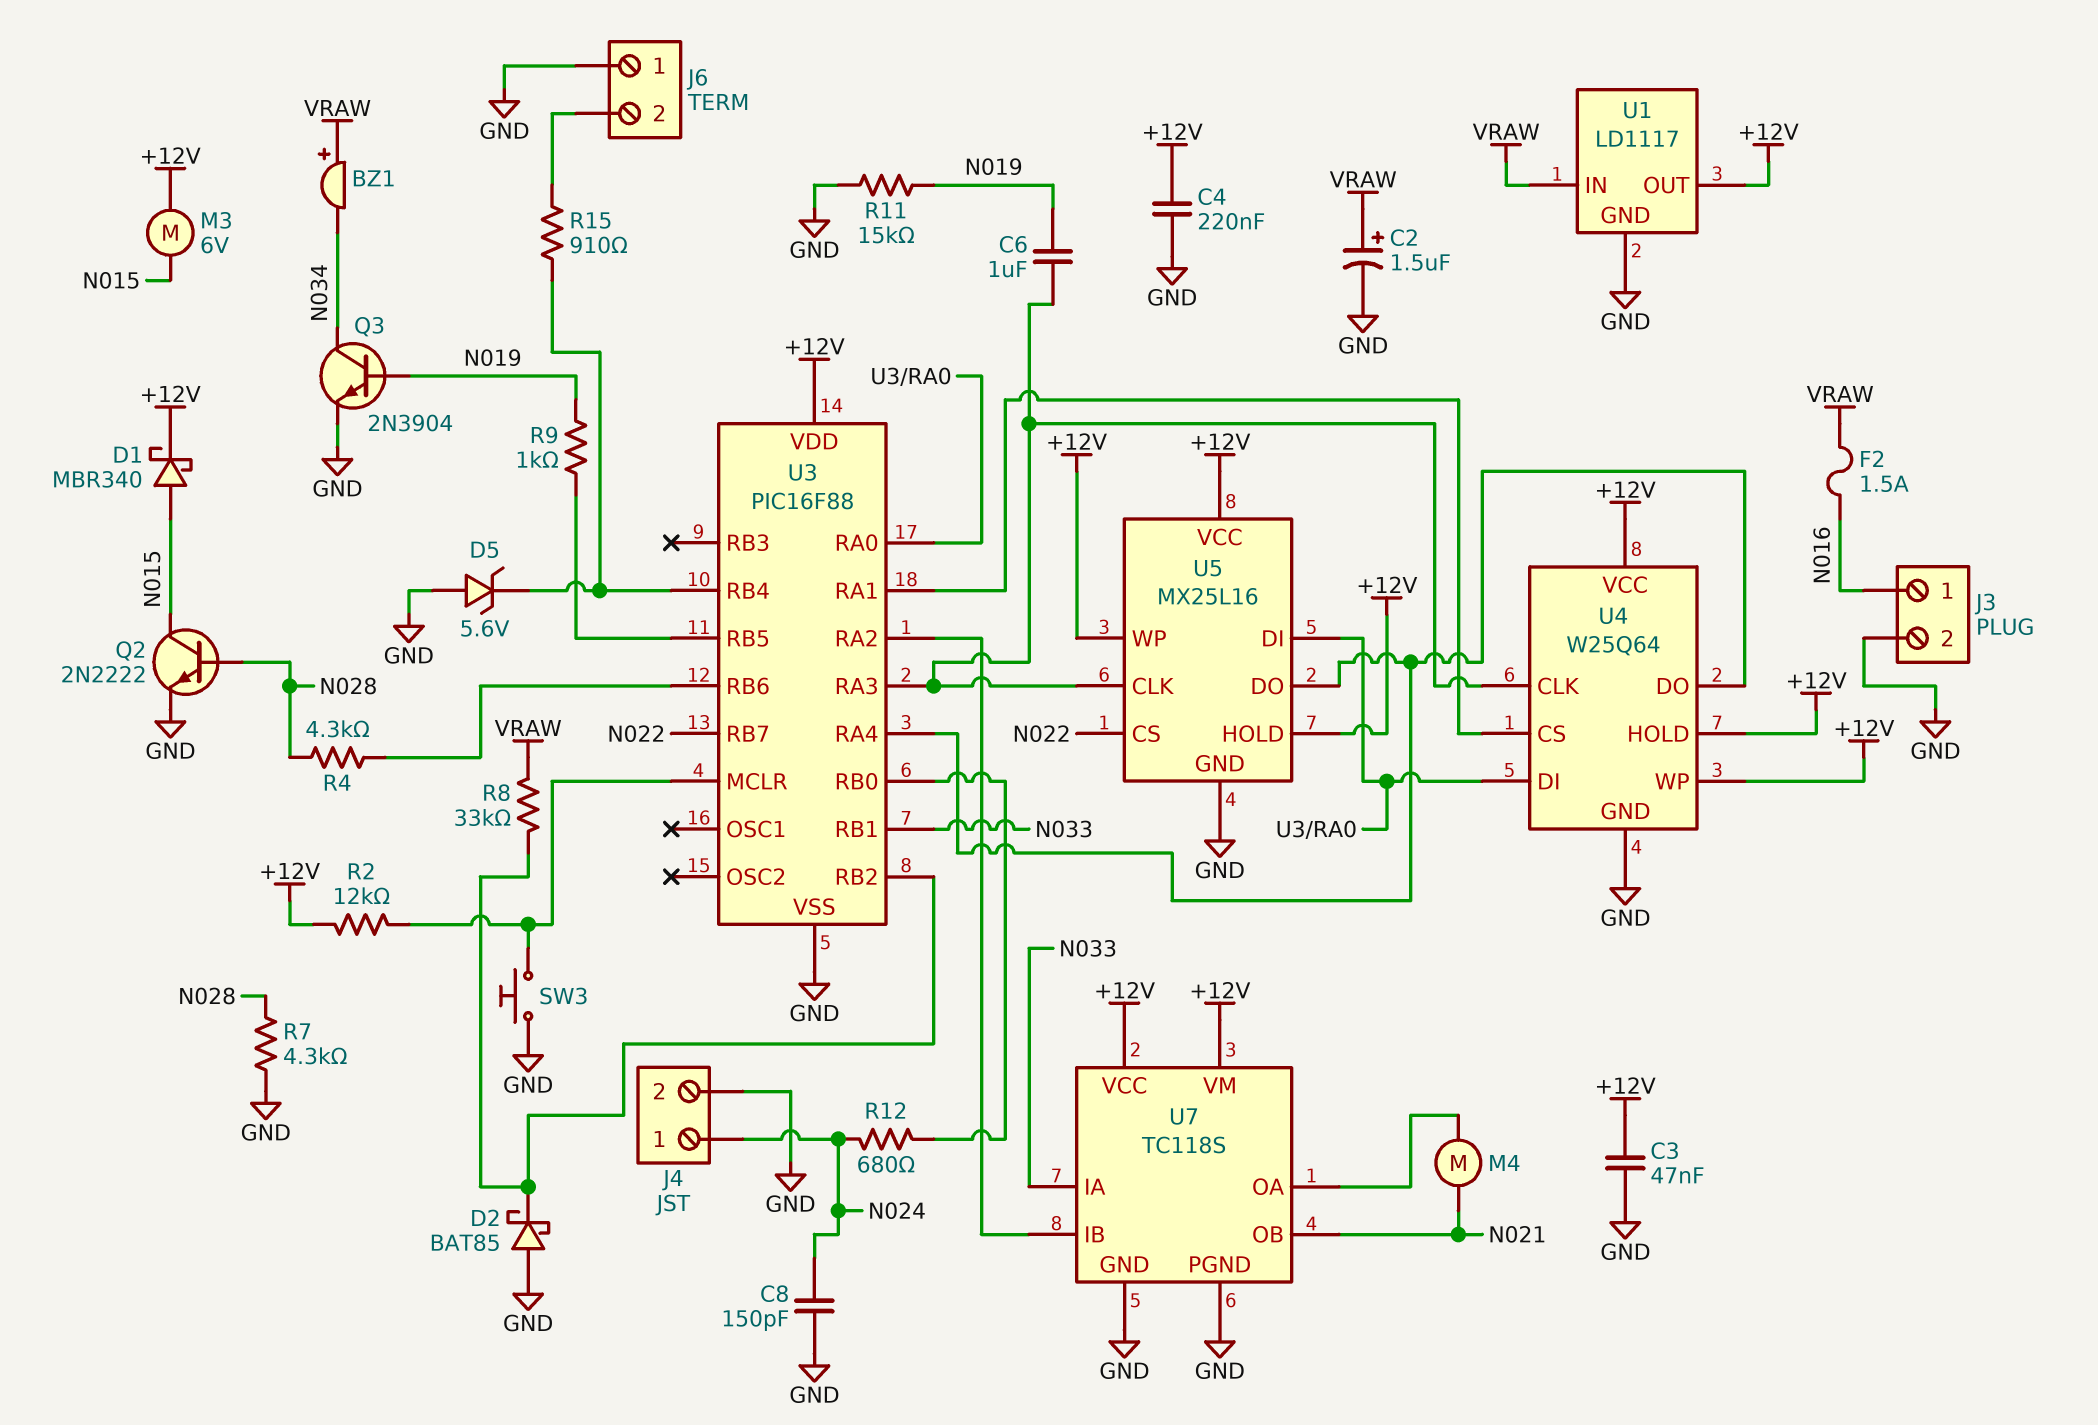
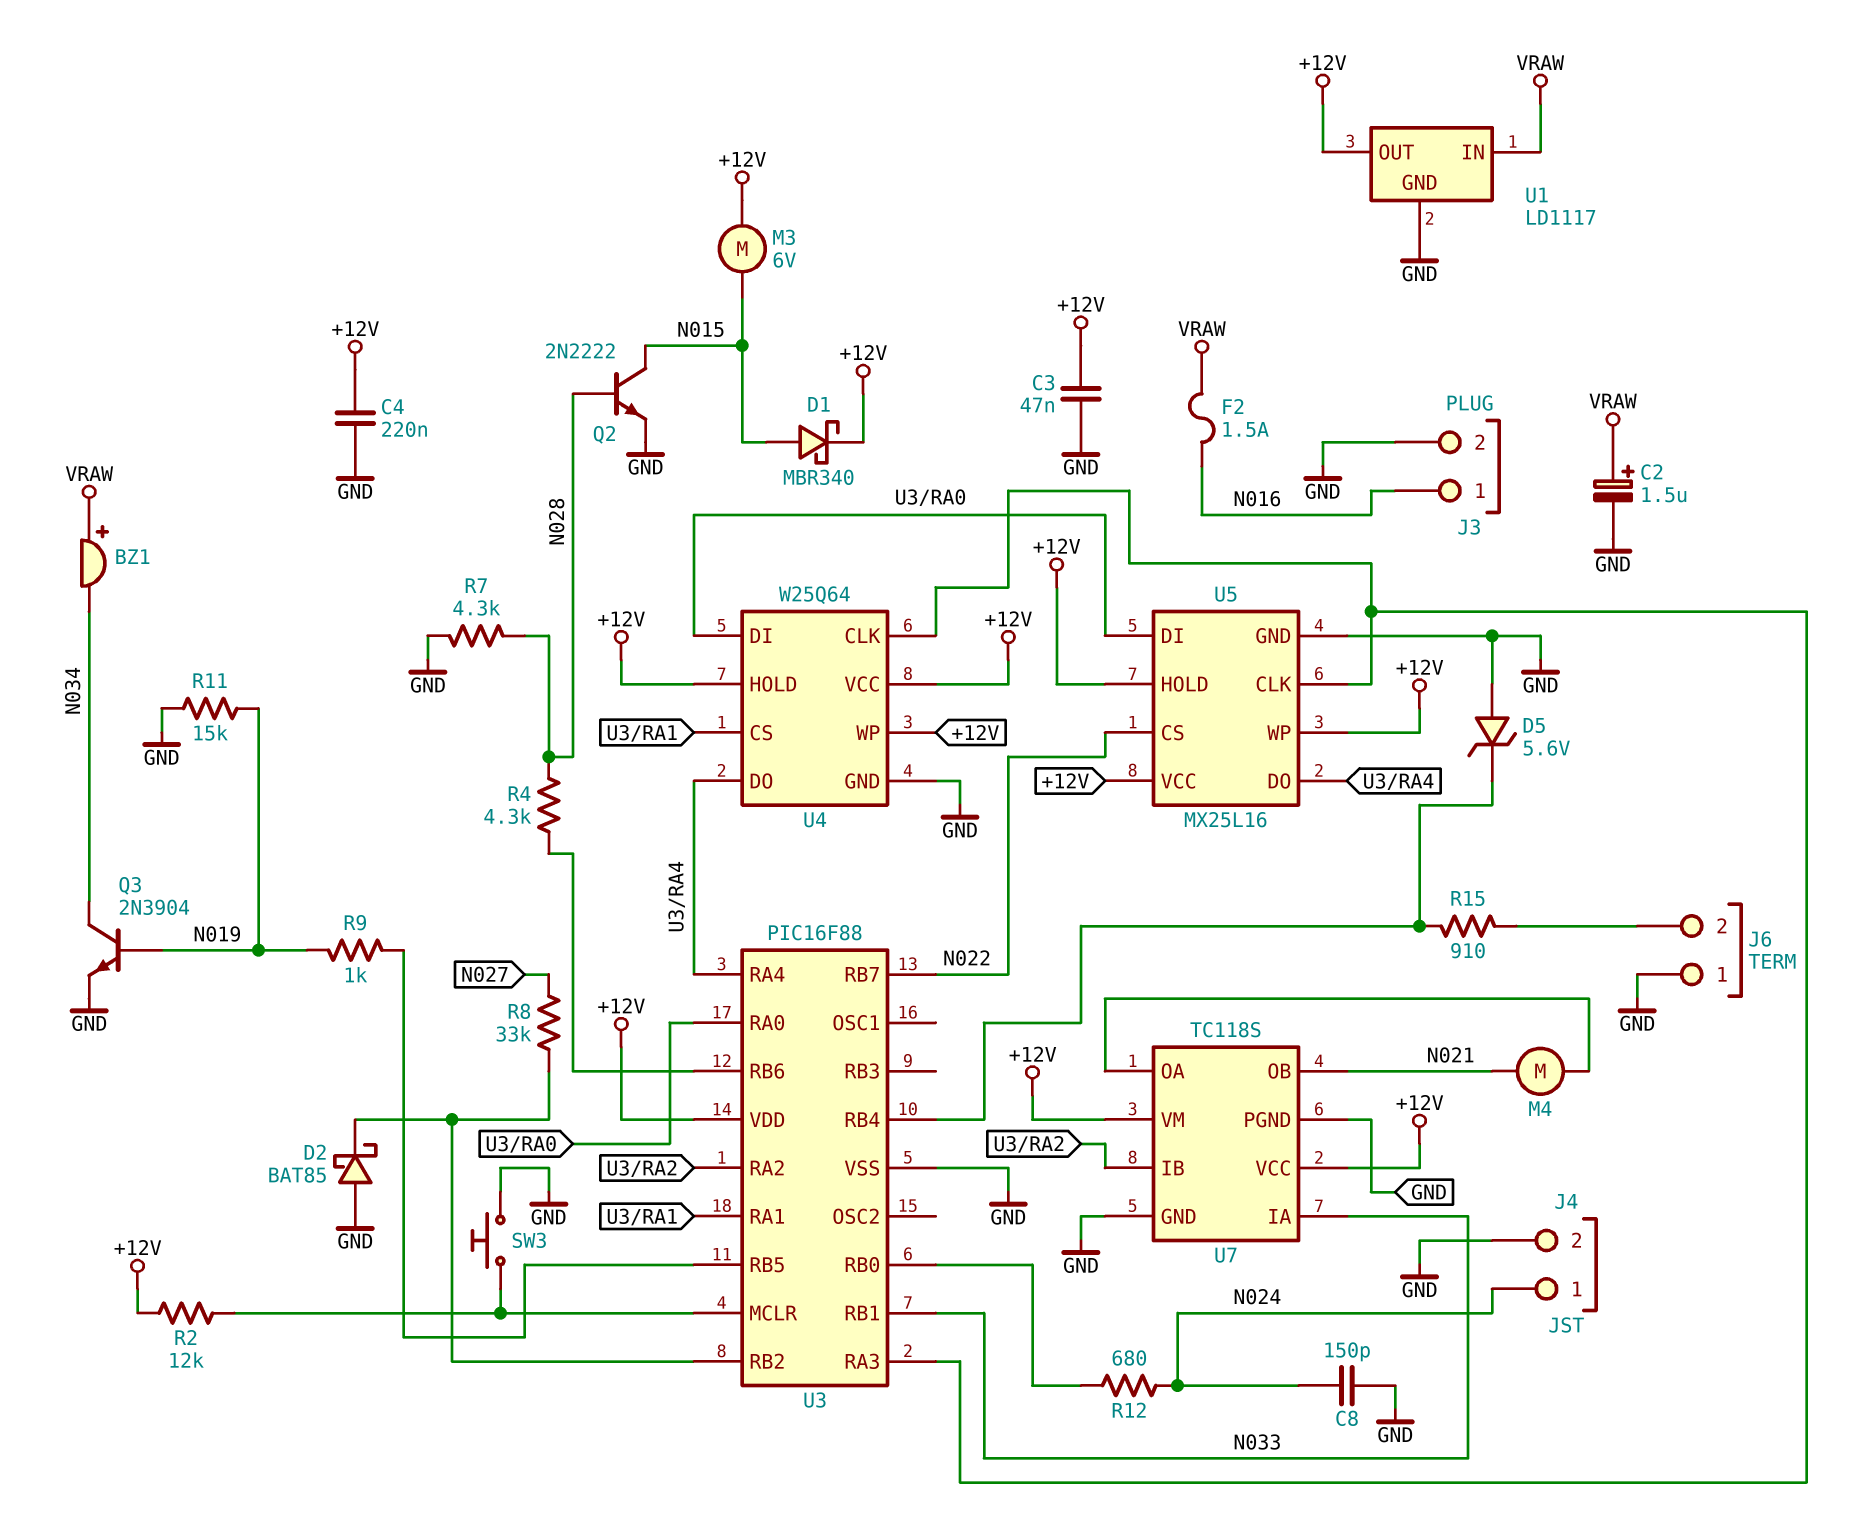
C6: 1uF (N019, U3/RA3) -> none
R8: 33k (U3/RB2, VRAW) -> 33k (N027, U3/RB2)

